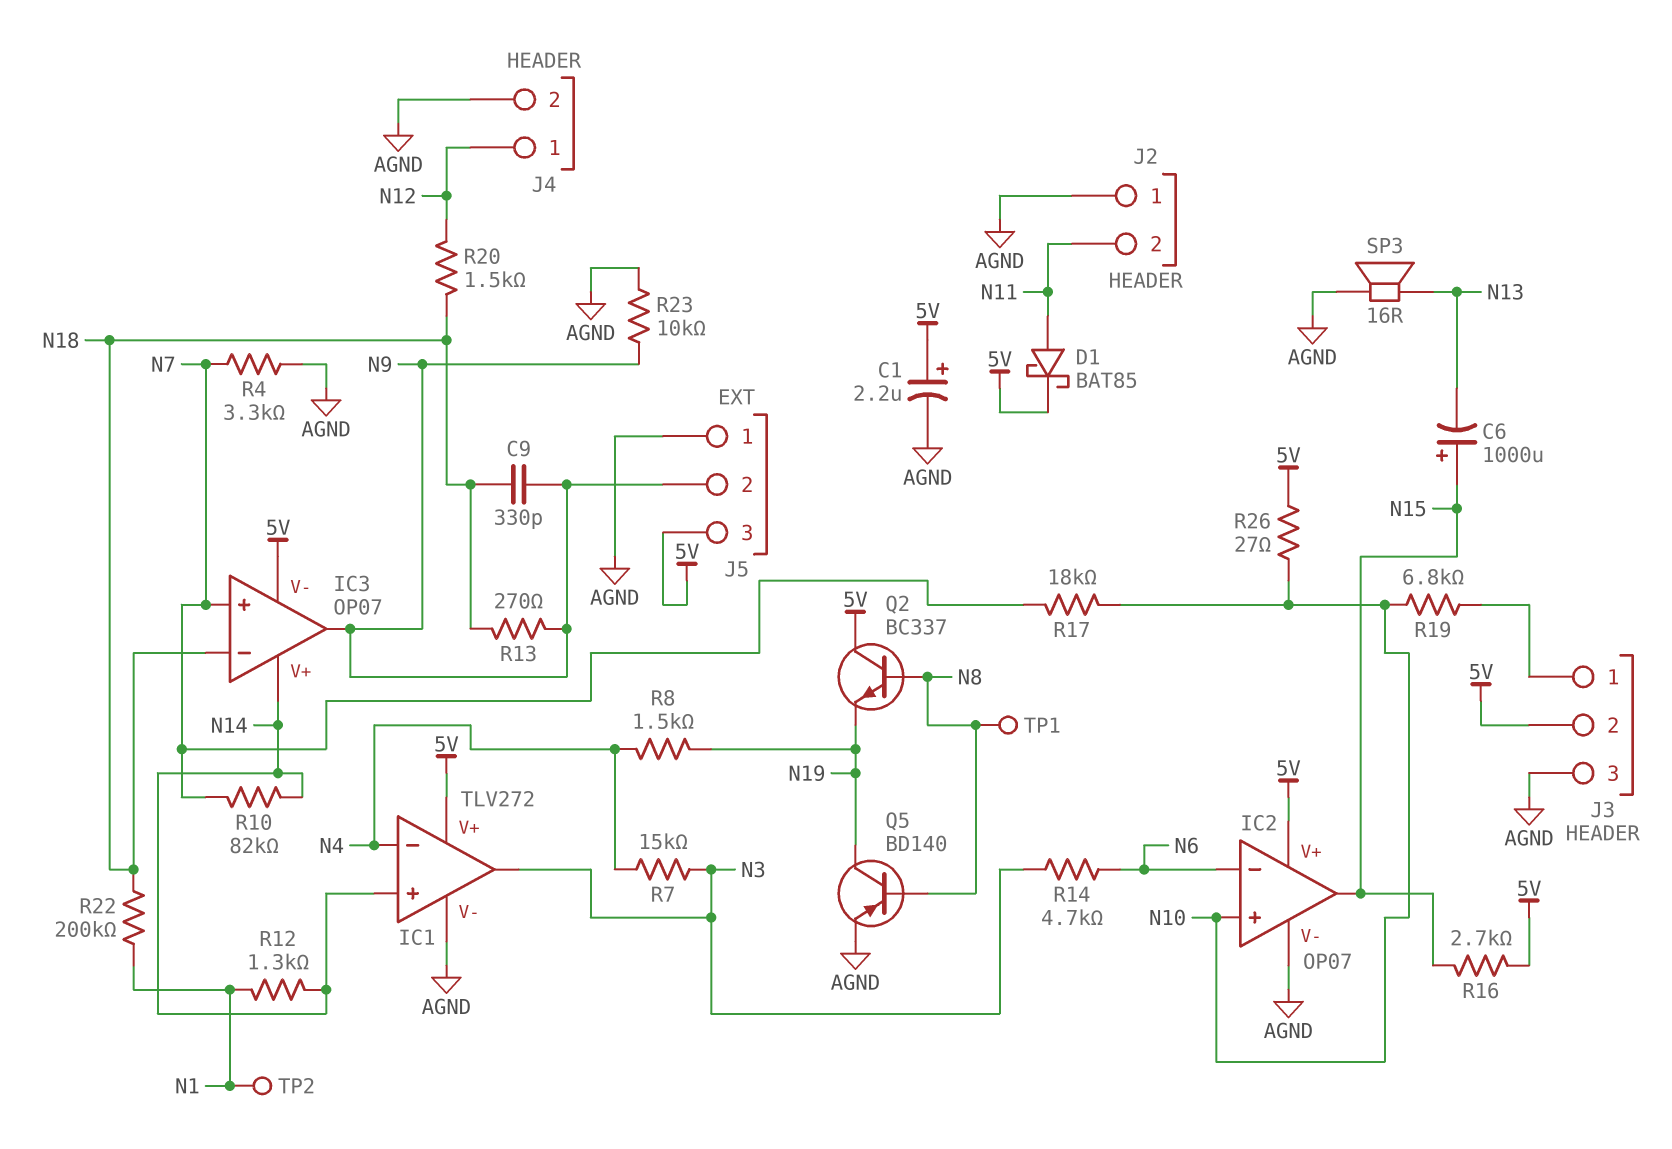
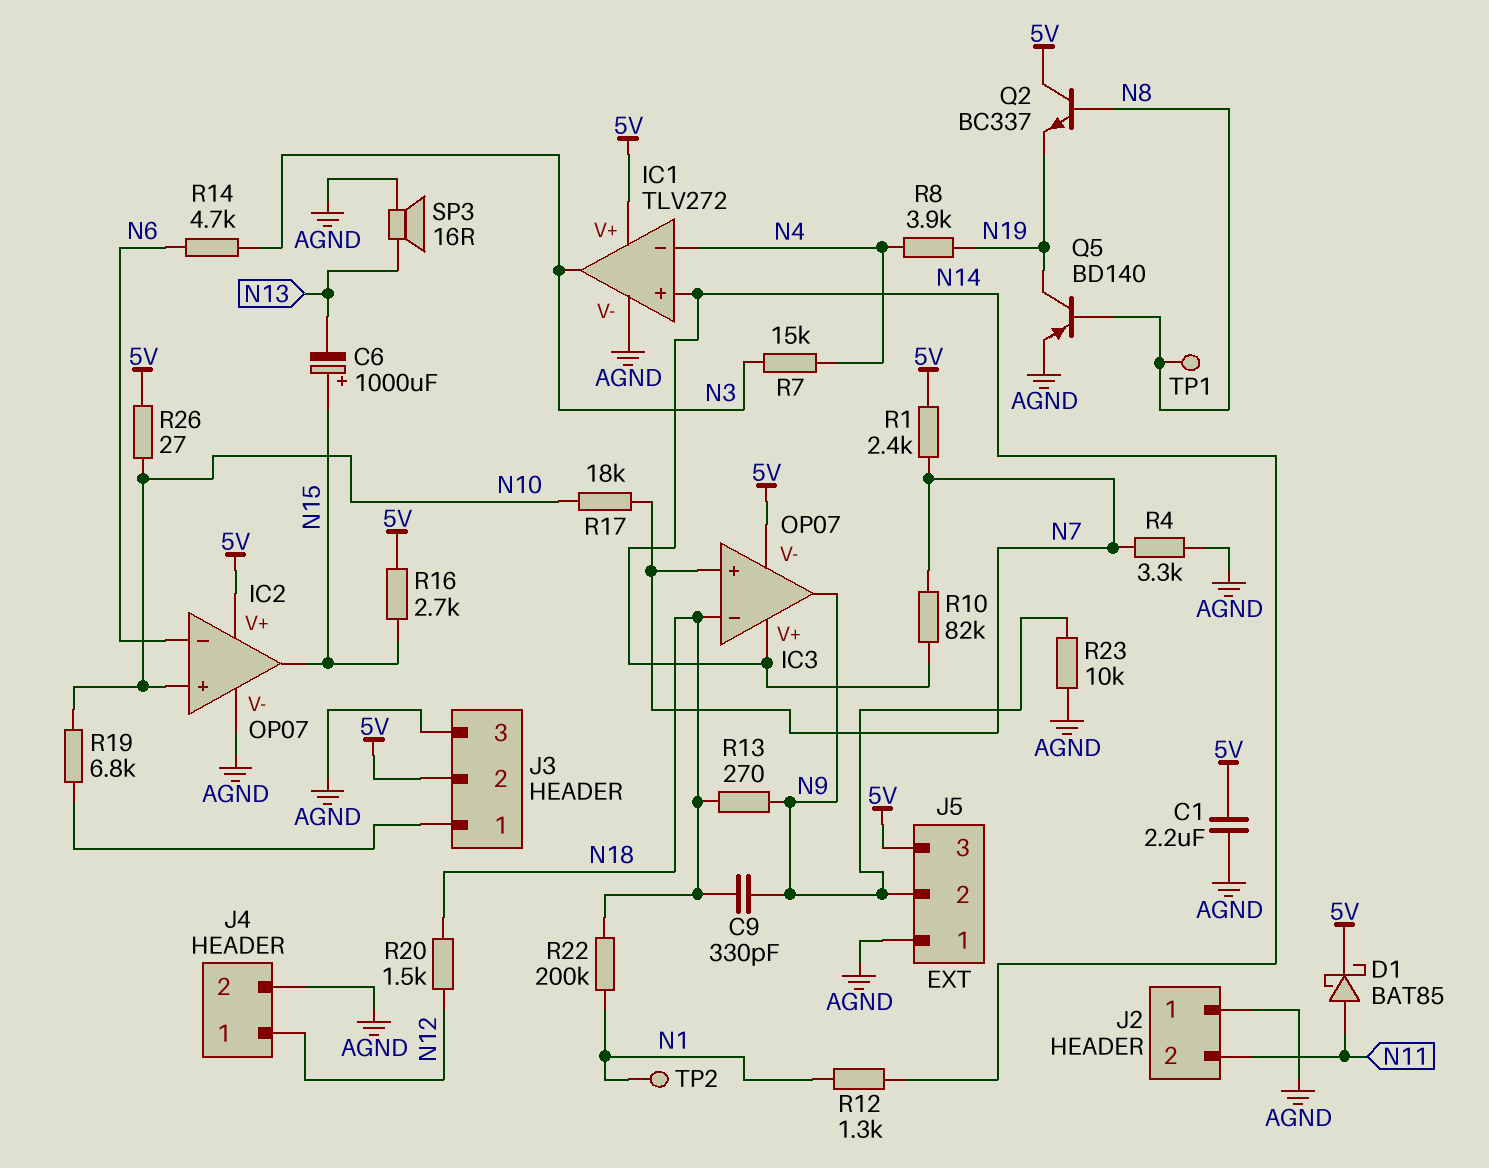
C1: 2.2uF (plus 5V, minus AGND) -> 2.2uF (5V, AGND)
R1: none -> 2.4k (5V, N7)
R8: 1.5k (N4, N19) -> 3.9k (N4, N19)

